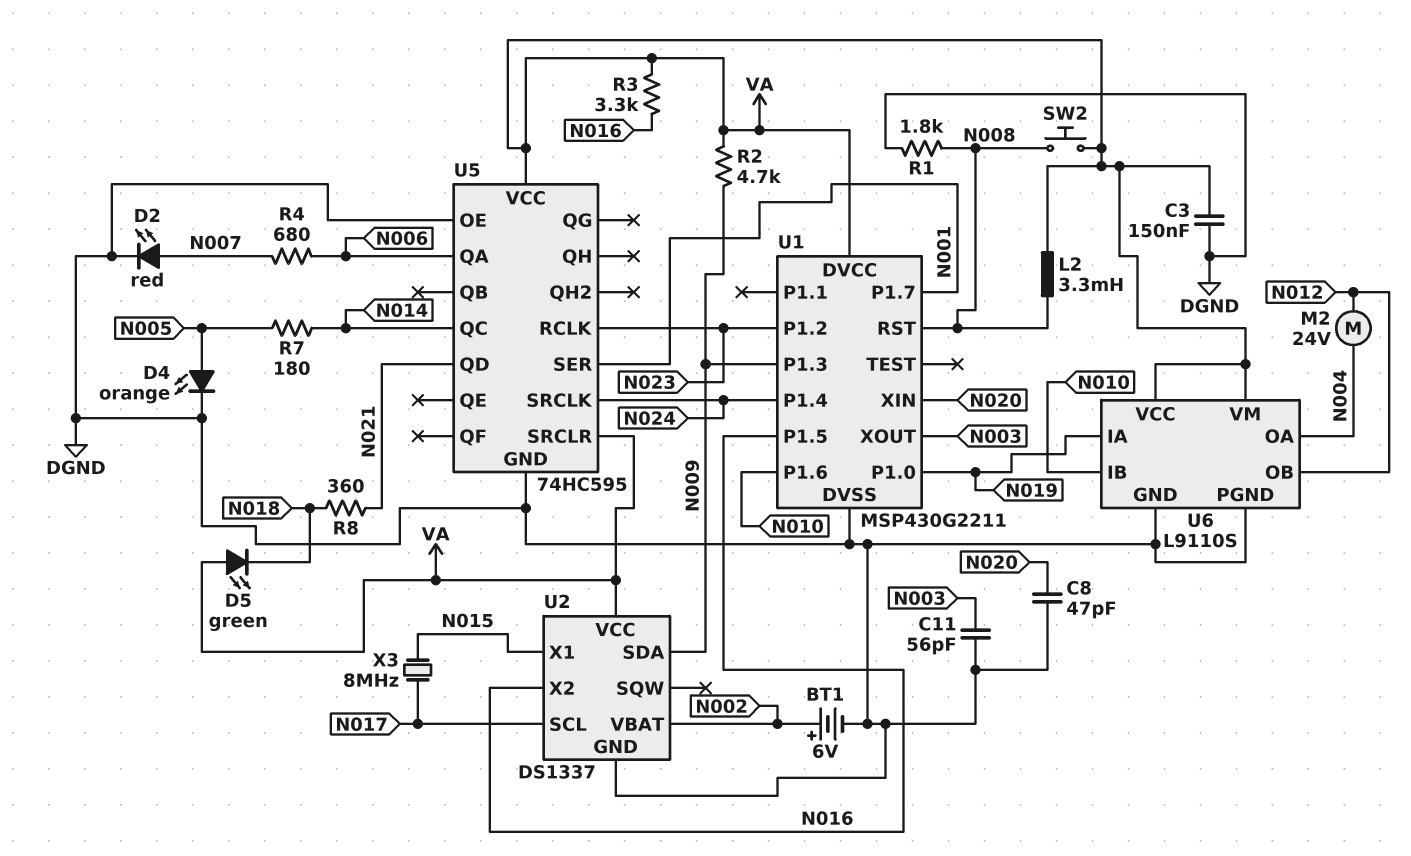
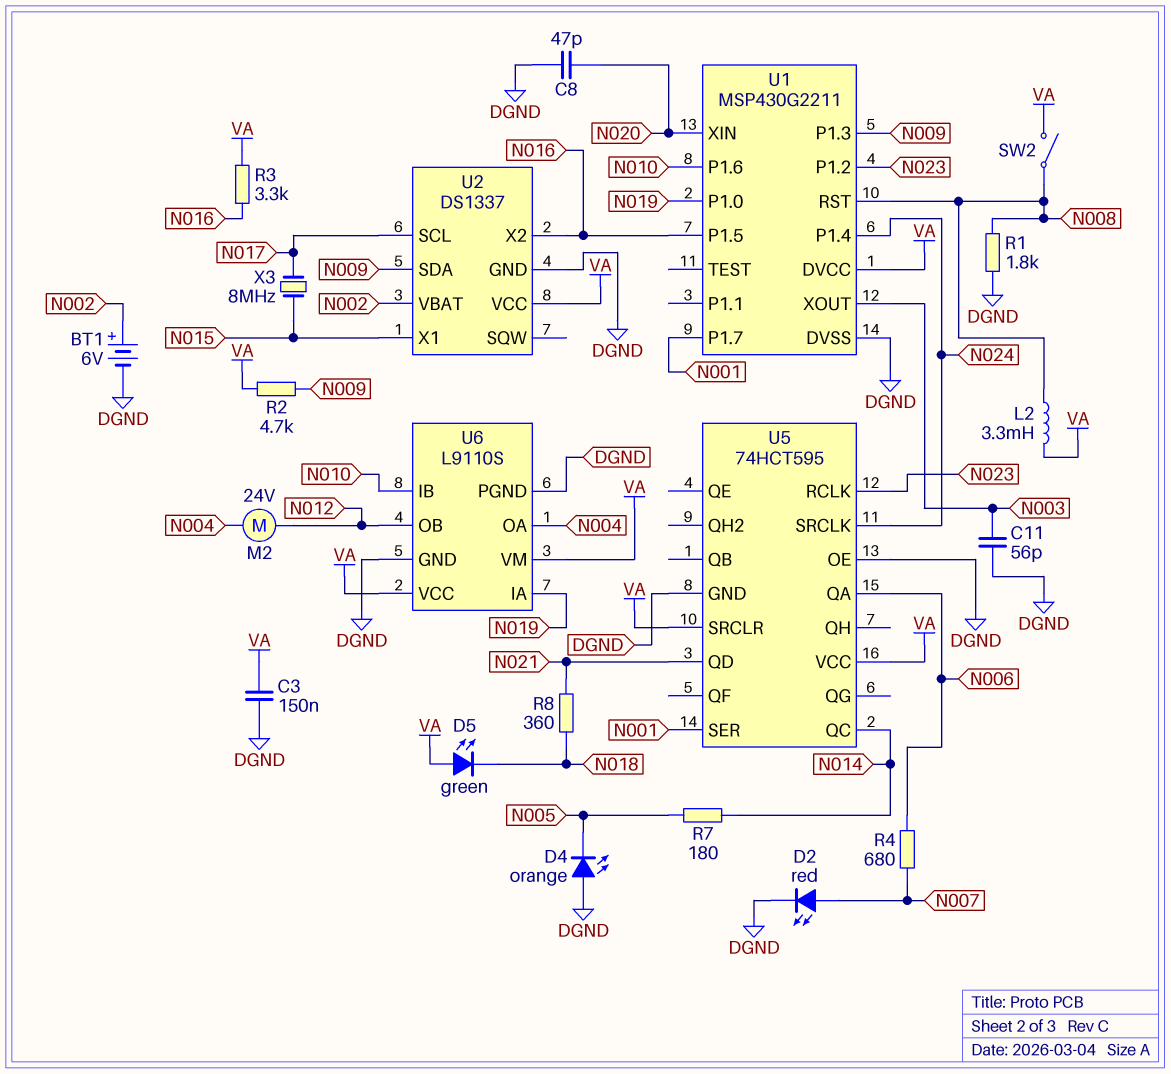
D4: LED orange (A N005, K DGND) -> LED orange (A DGND, K N005)
SW2: button (N008, VA) -> switch (N008, VA)
U5: 74HC595 -> 74HCT595

